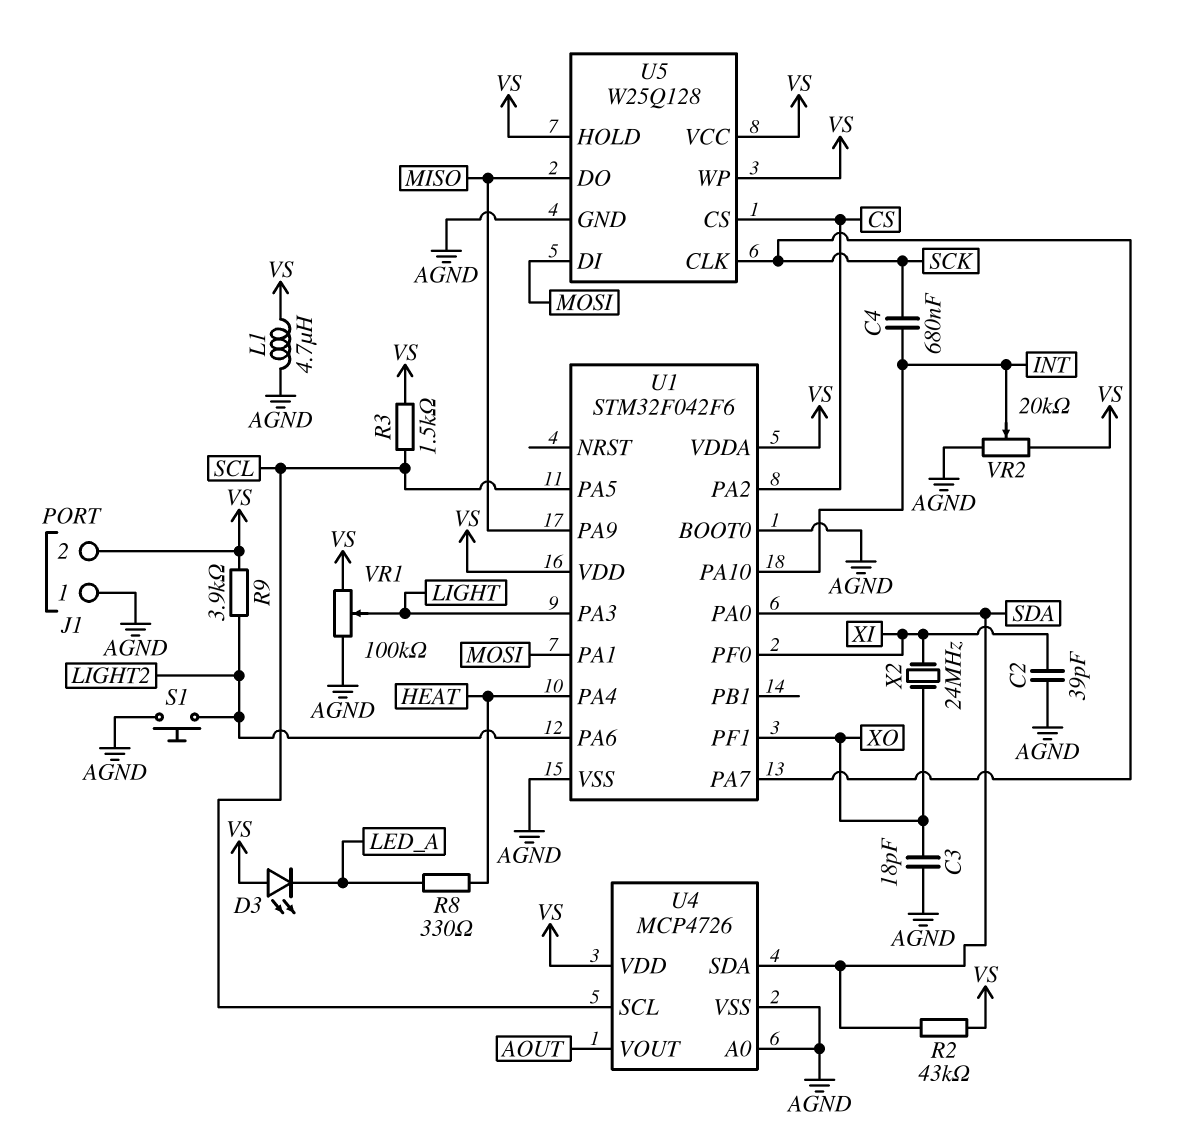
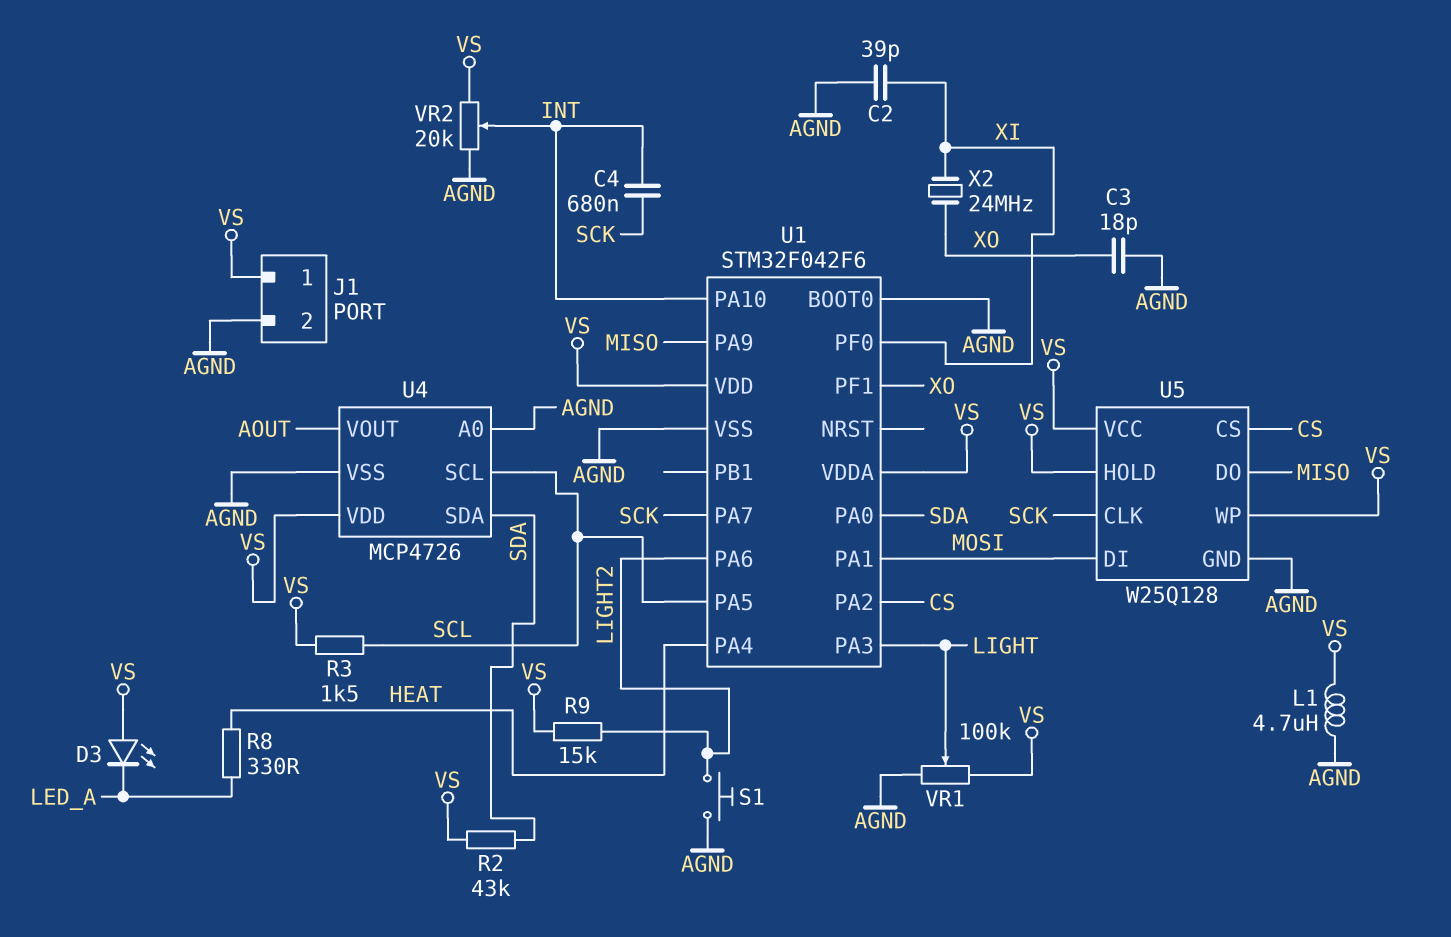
J1 pin 1: AGND -> VS
J1 pin 2: VS -> AGND
R9: 3.9k (LIGHT2, VS) -> 15k (LIGHT2, VS)

